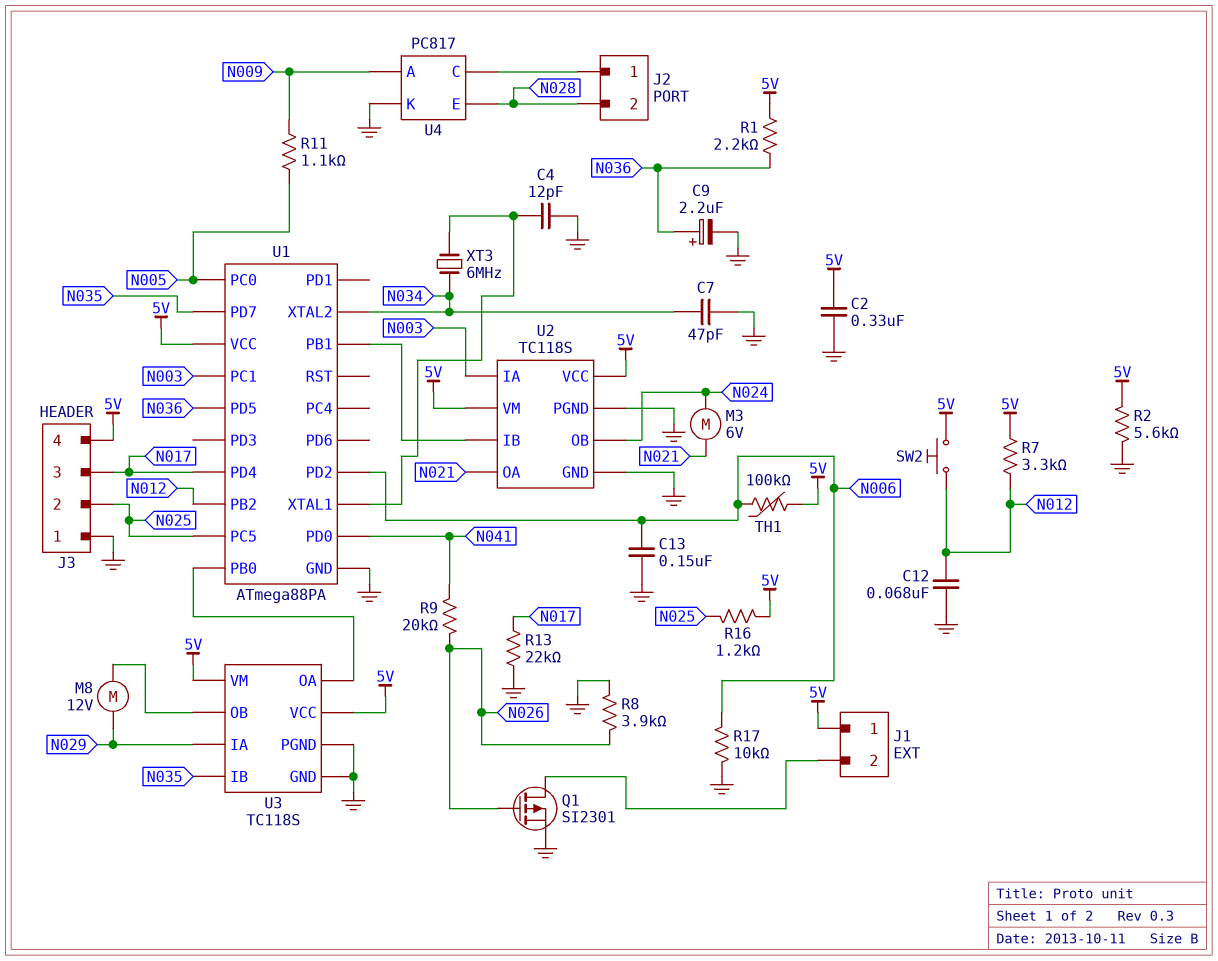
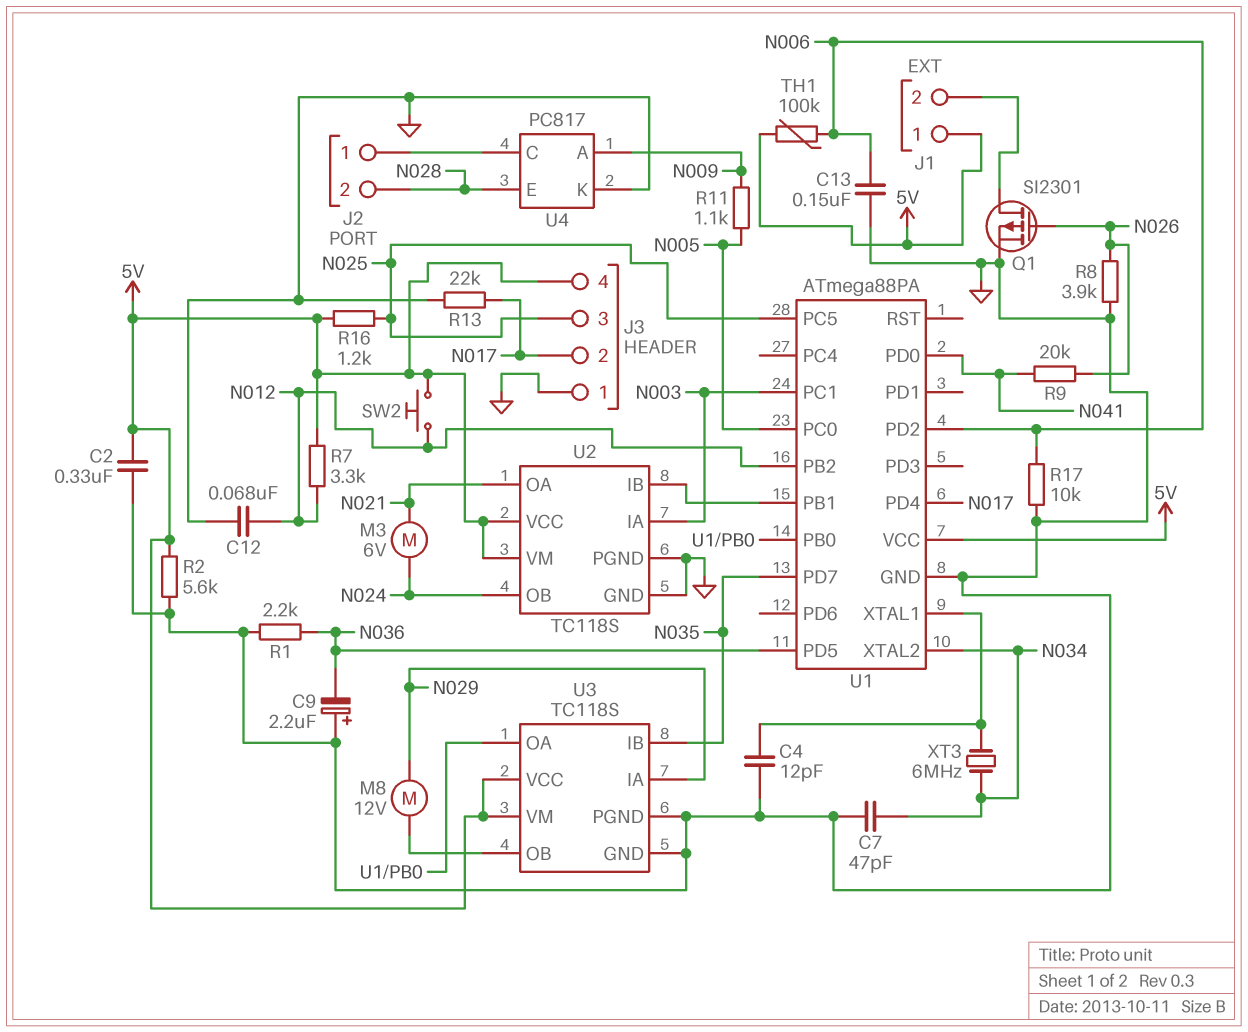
C9: 2.2uF (plus N036, minus GND) -> 2.2uF (plus GND, minus N036)
J3 pin 2: N025 -> N017
J3 pin 3: N017 -> N025
R1: 2.2k (5V, N036) -> 2.2k (GND, N036)

